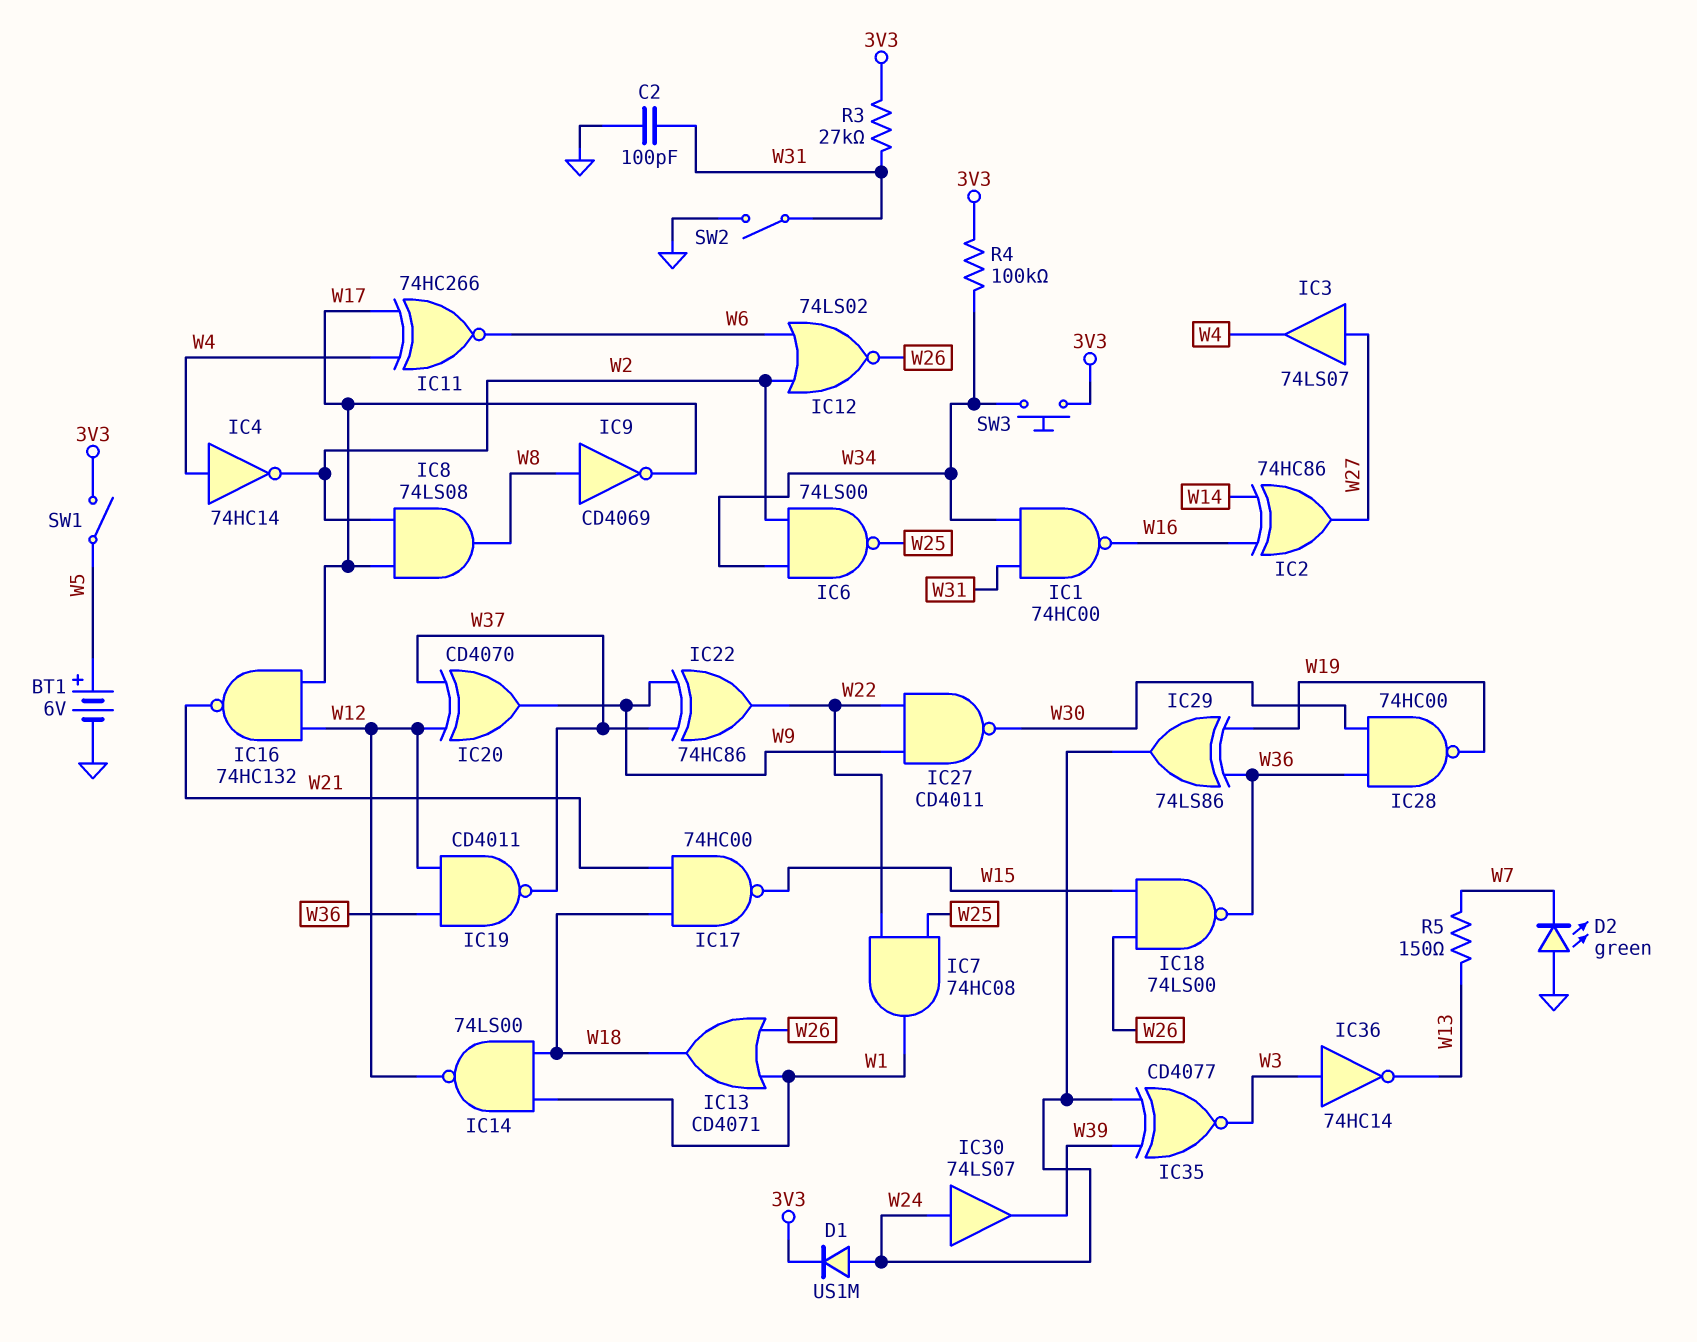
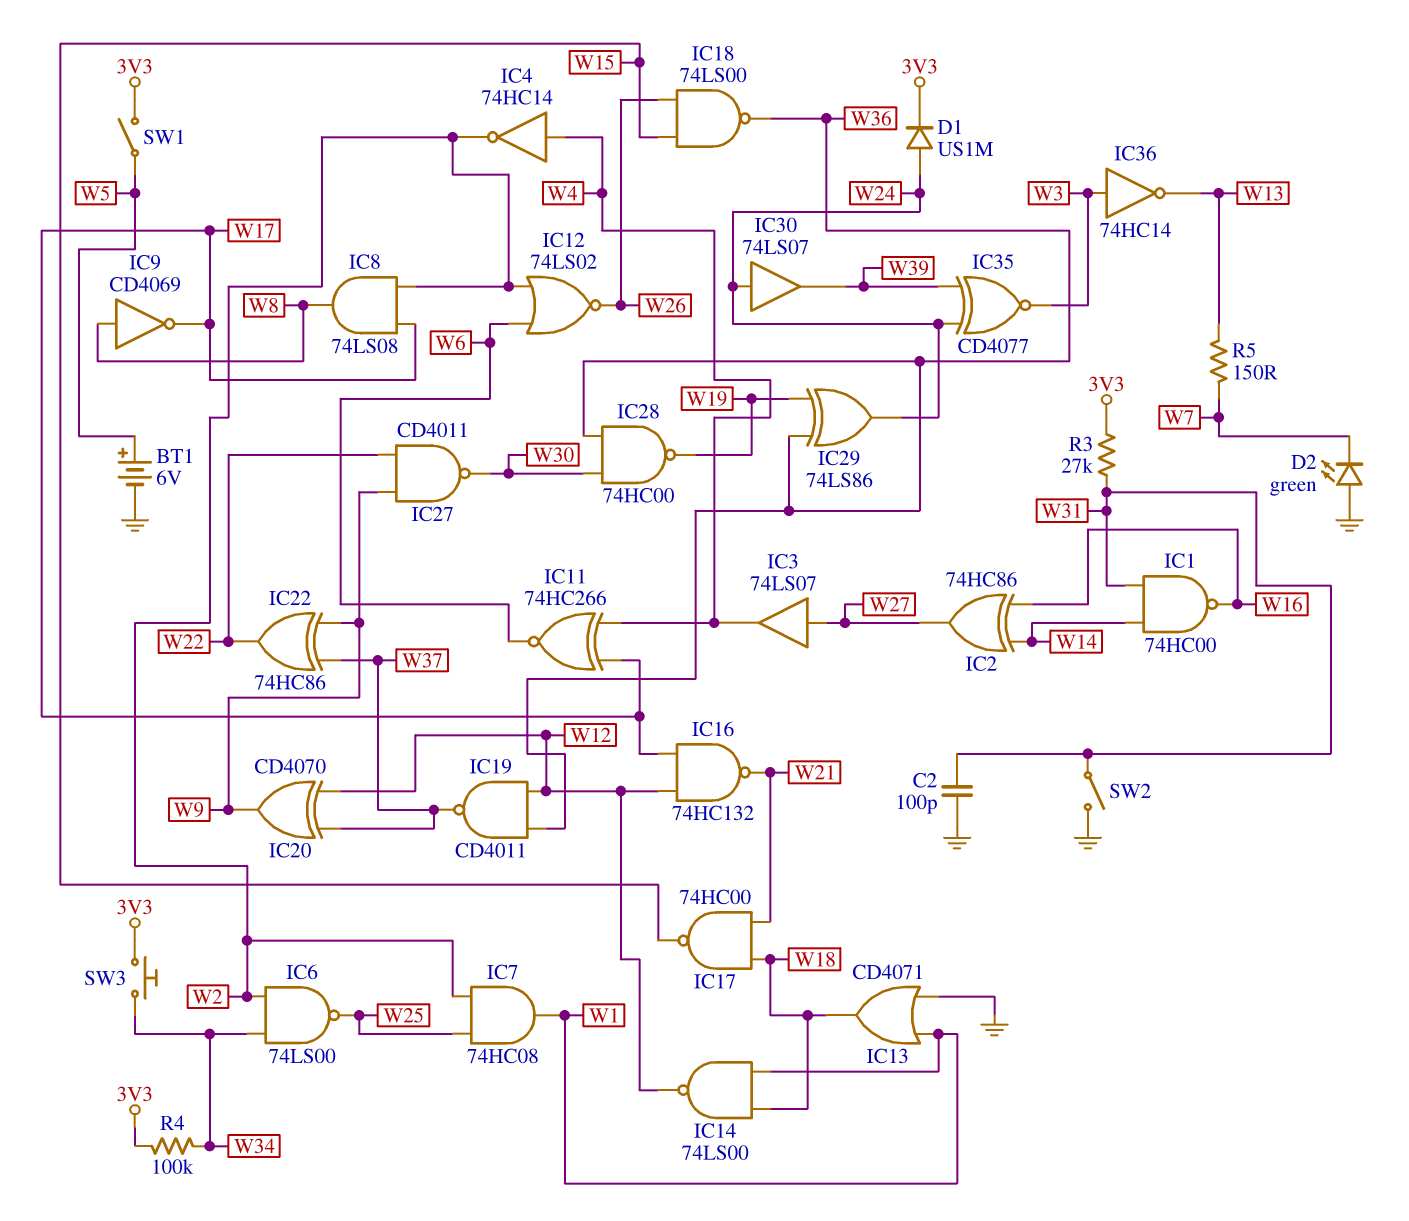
IC1: NAND 74HC00 (in W31, in W34, out W16) -> NAND 74HC00 (in W14, in W31, out W16)
IC7: AND 74HC08 (in W22, in W25, out W1) -> AND 74HC08 (in W2, in W25, out W1)
IC13: OR CD4071 (in W1, in W26, out W18) -> OR CD4071 (in GND, in W1, out W18)

